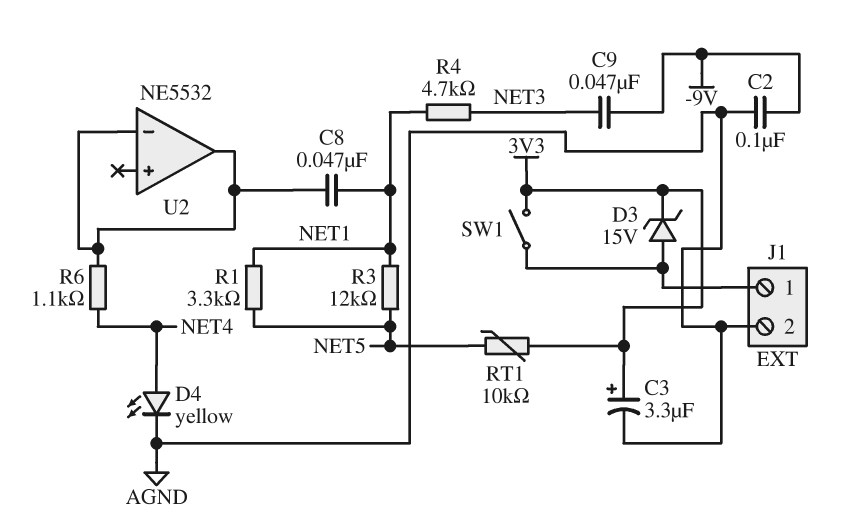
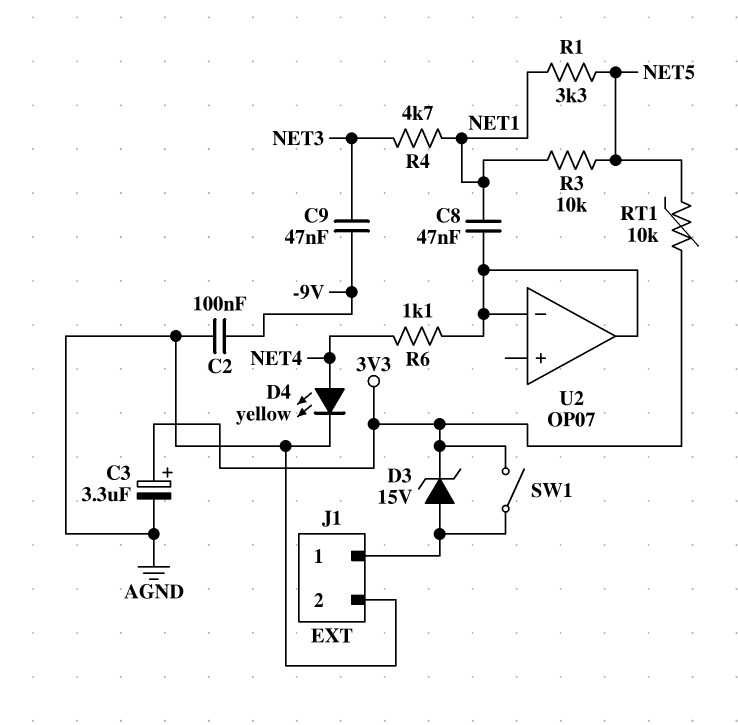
R3: 12k (NET1, NET5) -> 10k (NET1, NET5)
U2: NE5532 -> OP07

